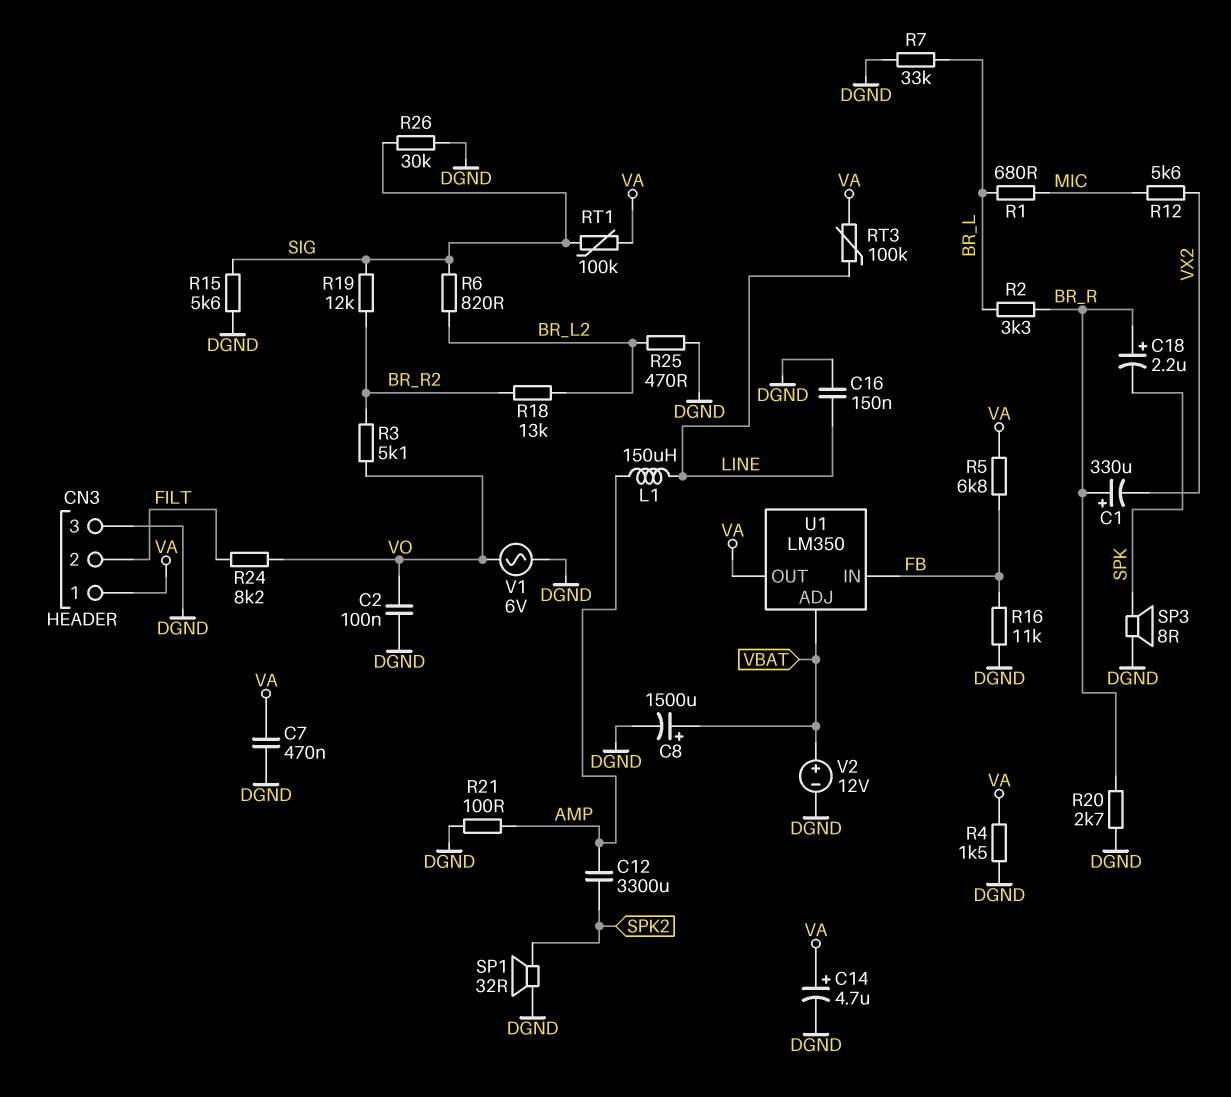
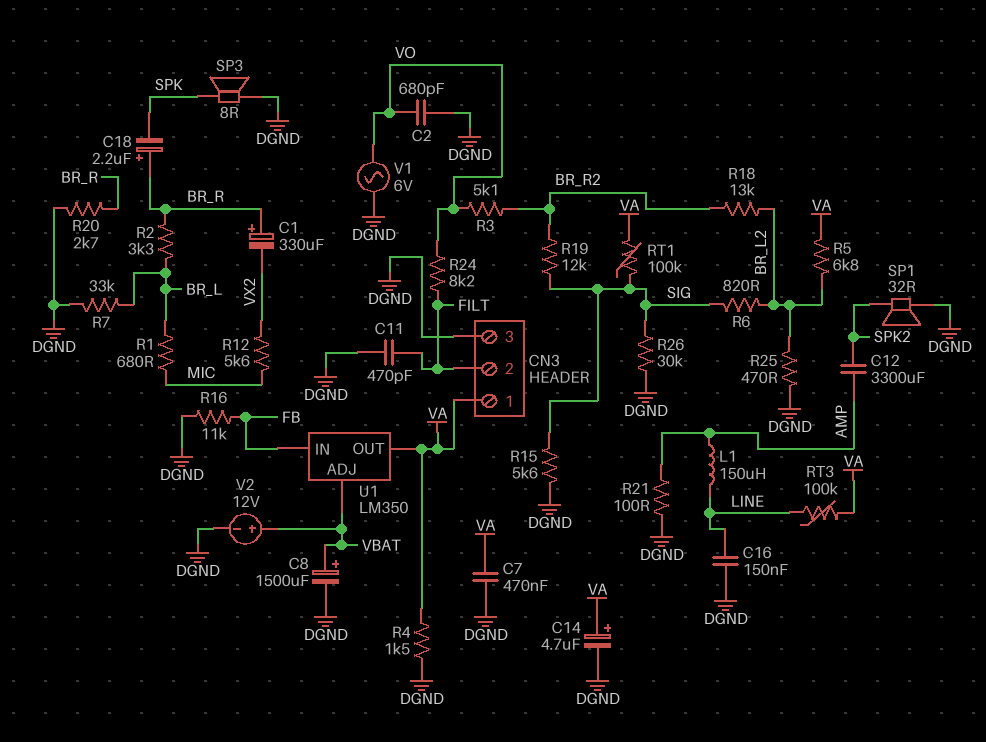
C2: 100nF (DGND, VO) -> 680pF (DGND, VO)
C11: none -> 470pF (DGND, FILT)
R5: 6.8k (FB, VA) -> 6.8k (BR_L2, VA)

